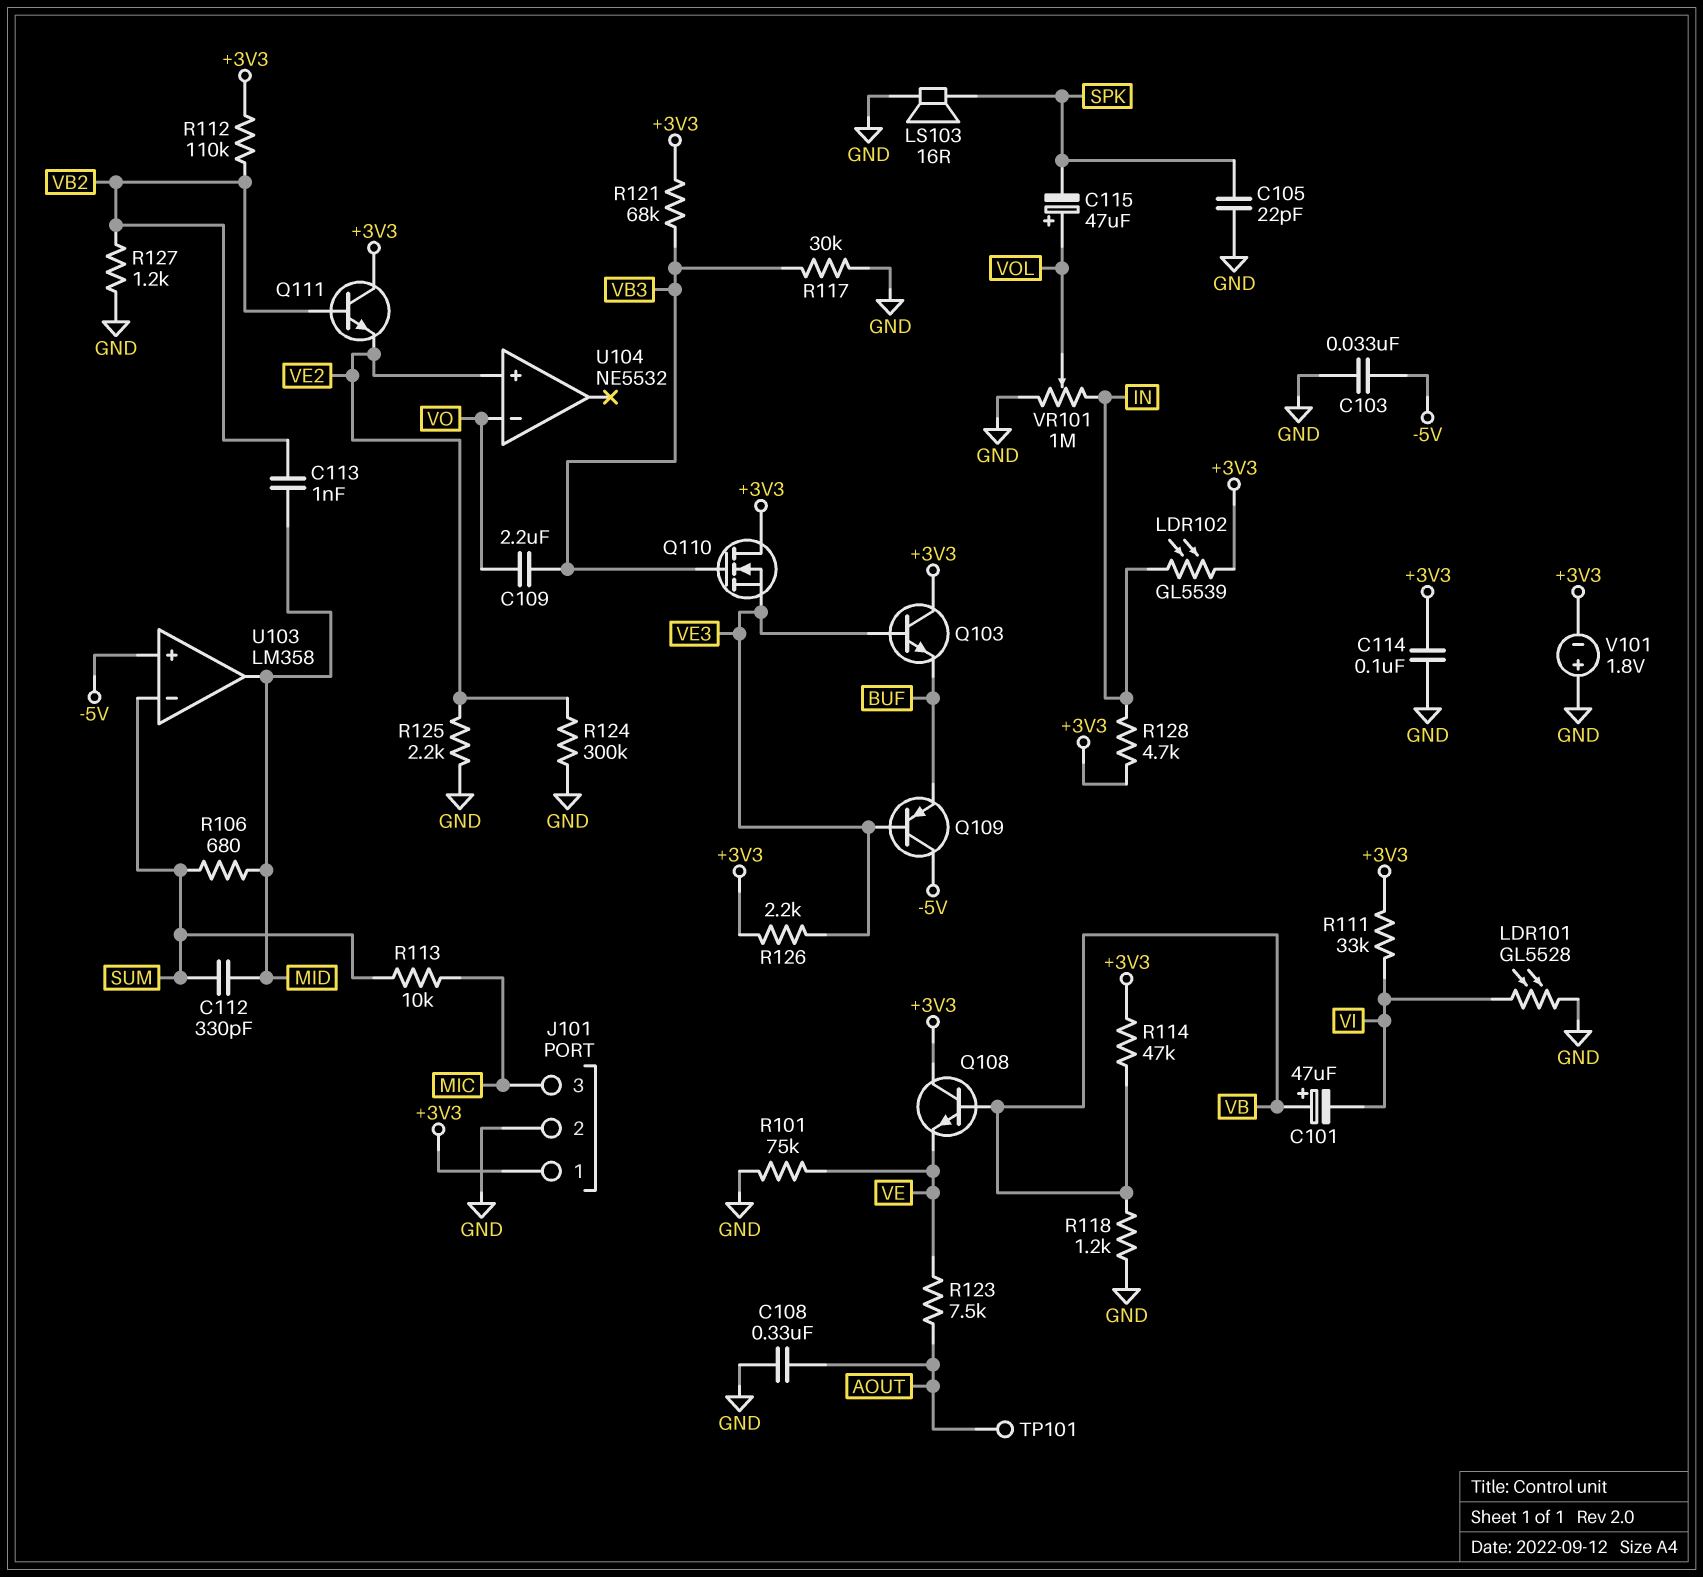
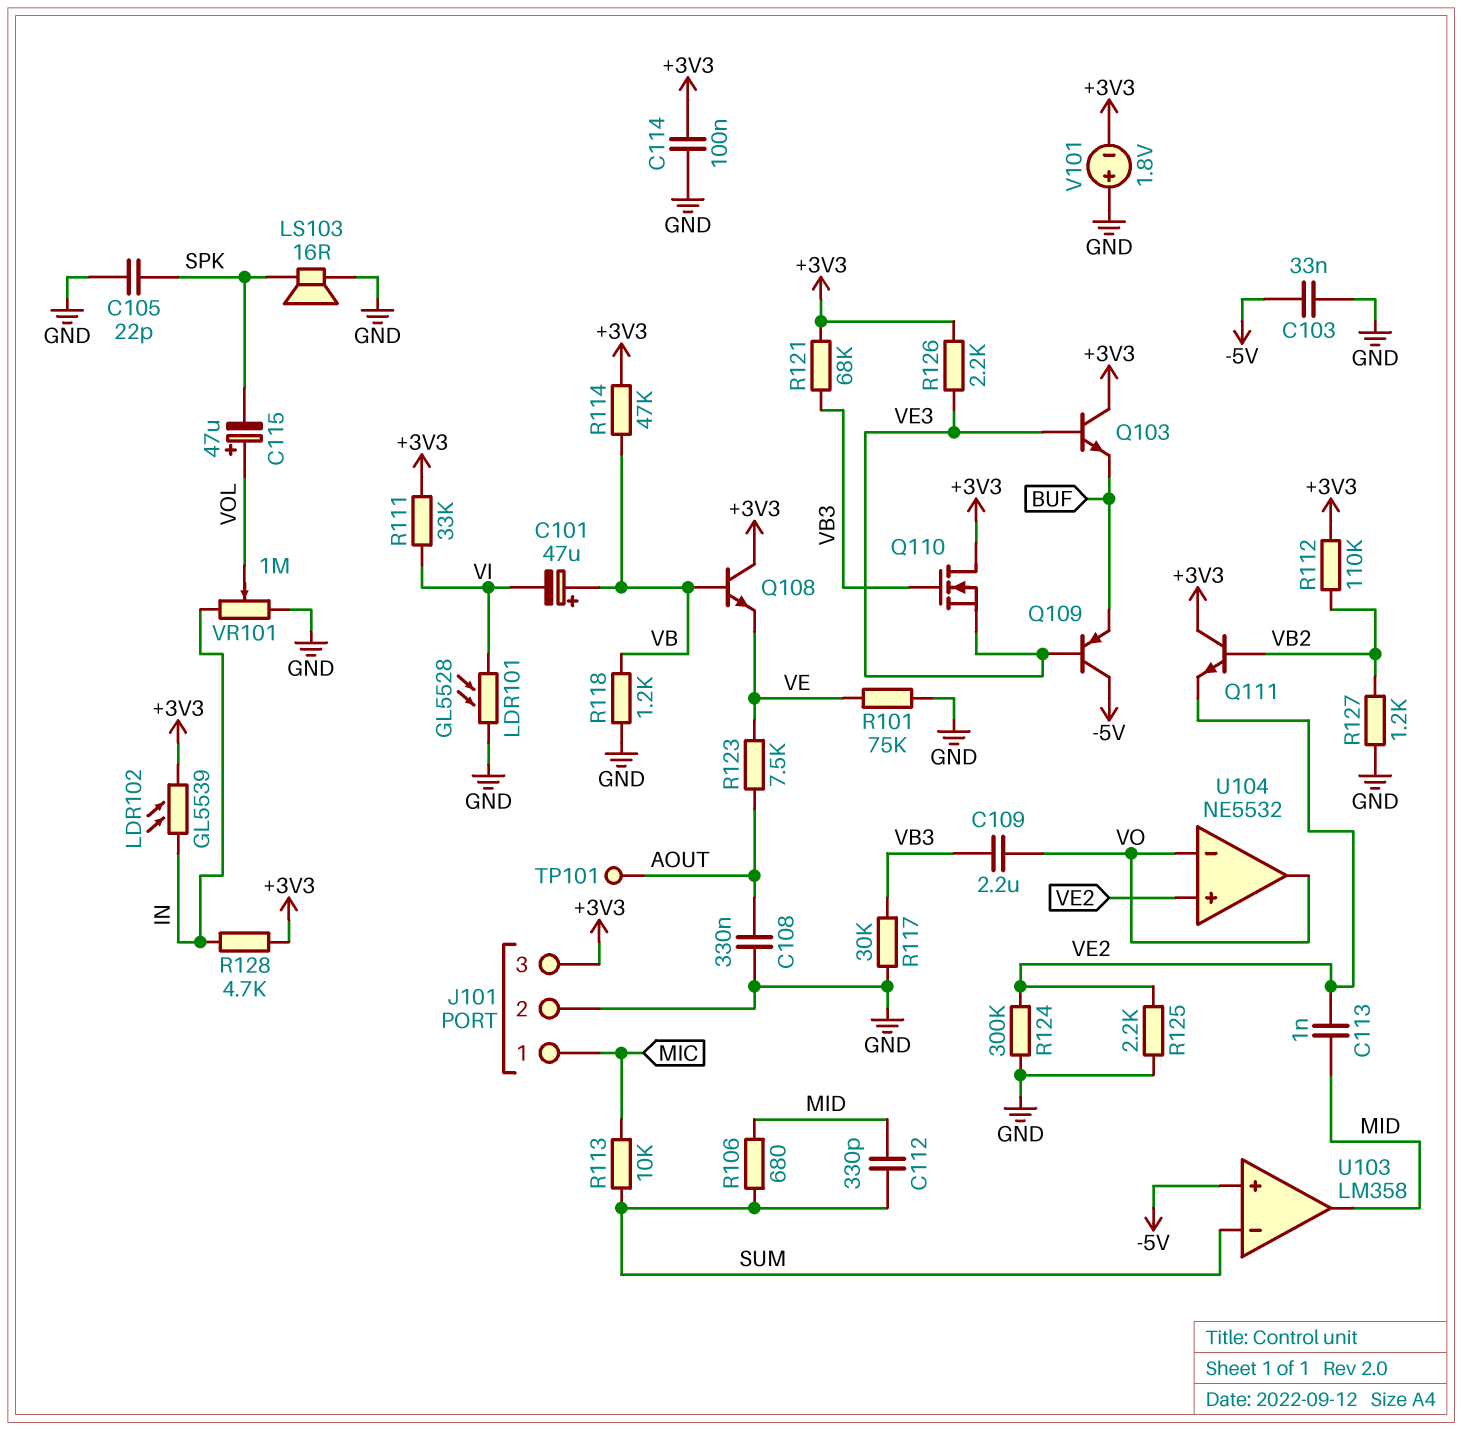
C113: 1nF (MID, VB2) -> 1nF (MID, VE2)
J101 pin 1: +3V3 -> MIC
J101 pin 3: MIC -> +3V3
U104 pin out: none -> VO

